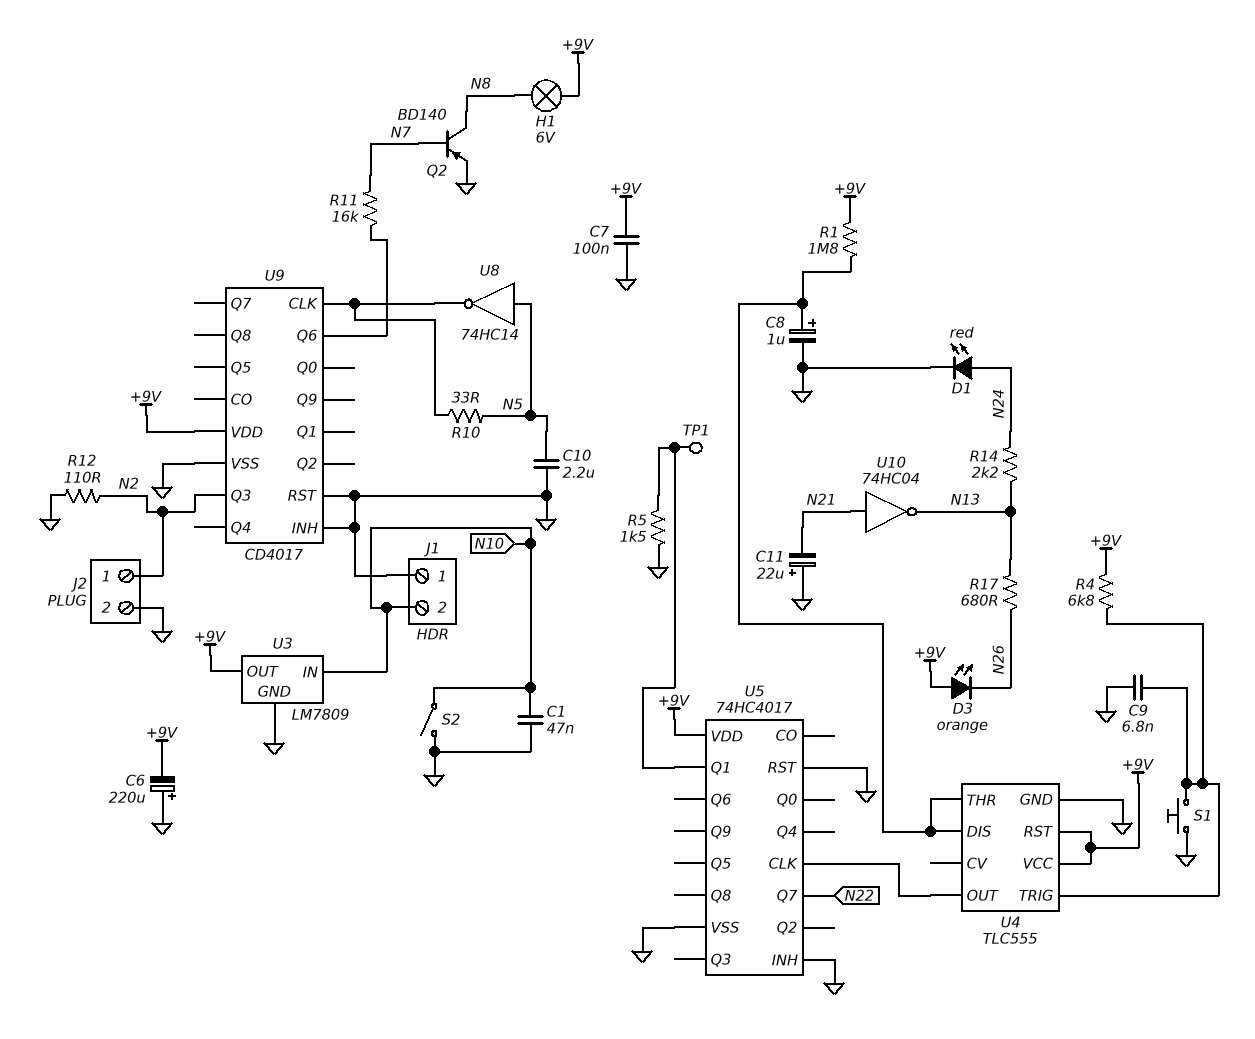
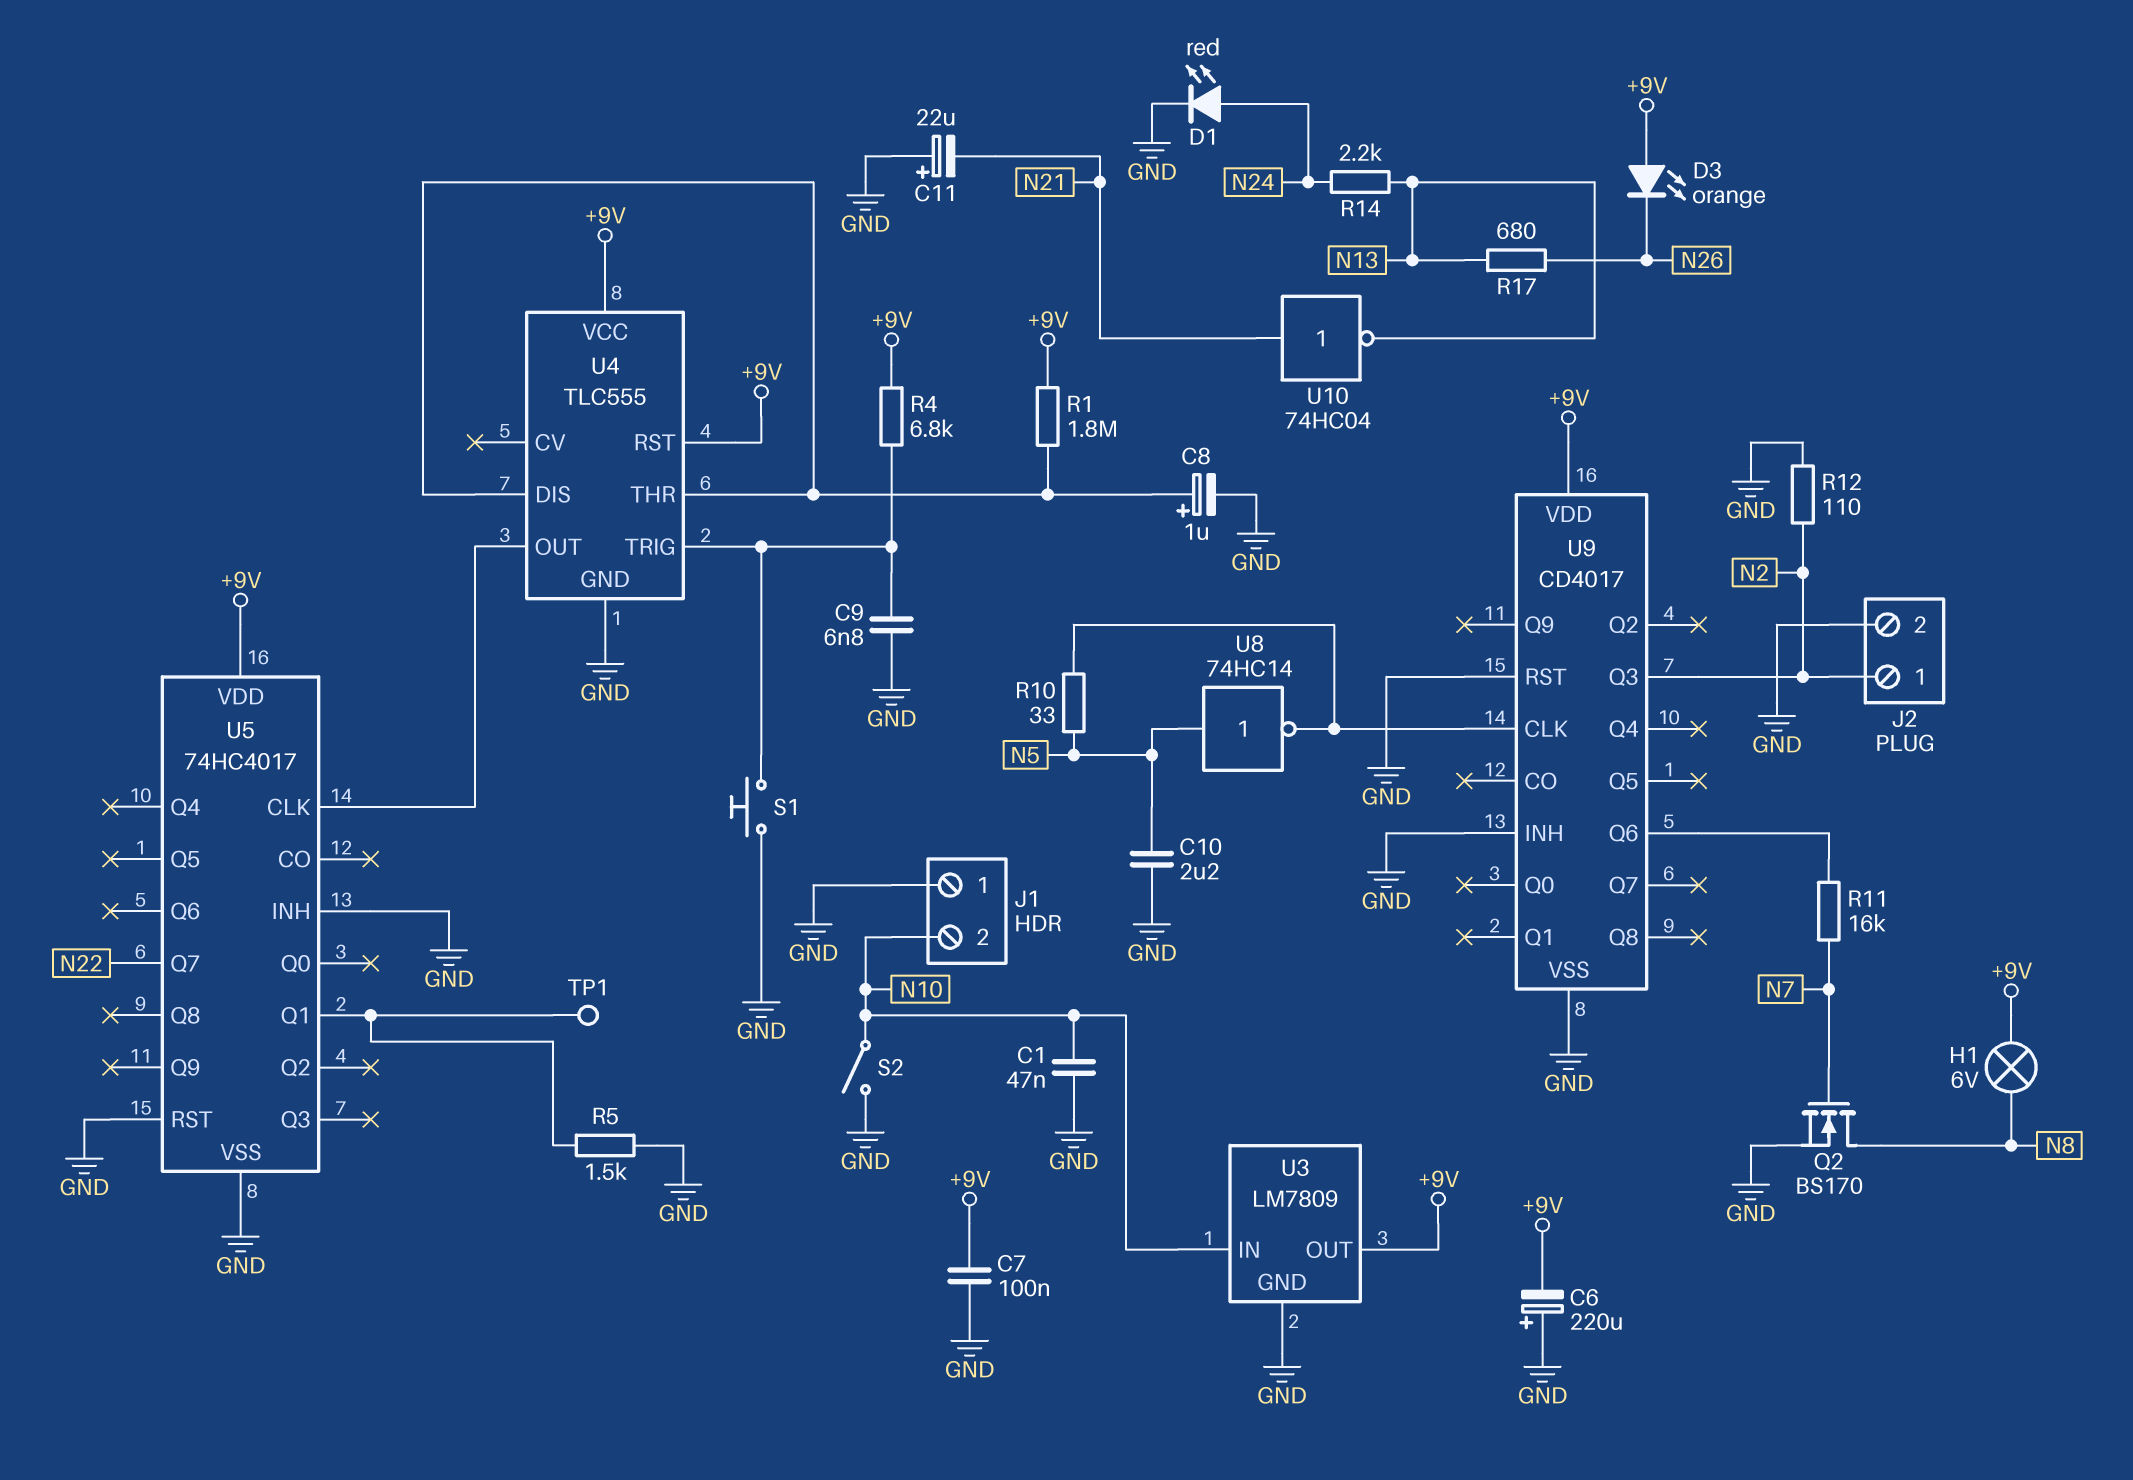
Q2: PNP BD140 (B N7, C N8, E GND) -> NMOS BS170 (G N7, D N8, S GND)

